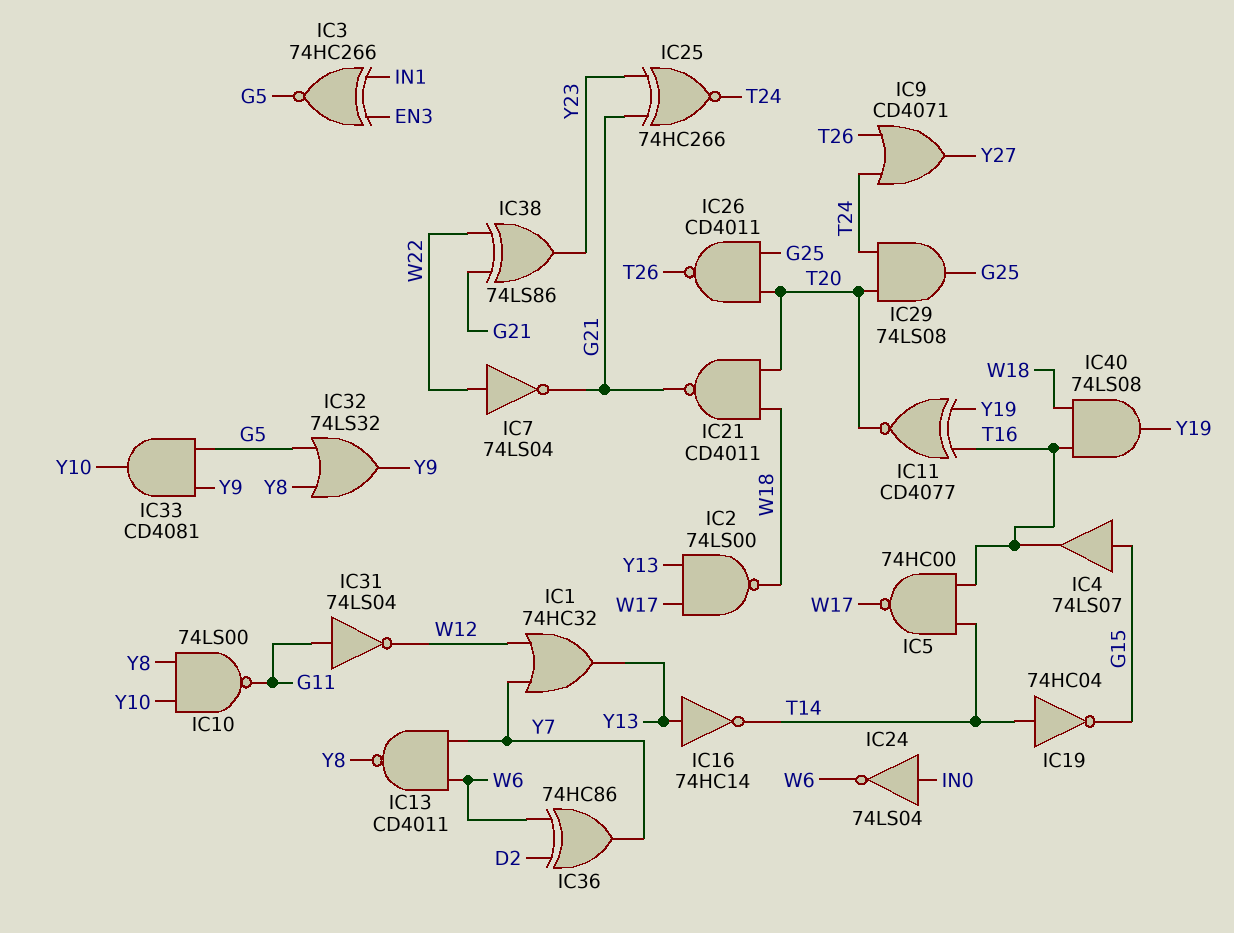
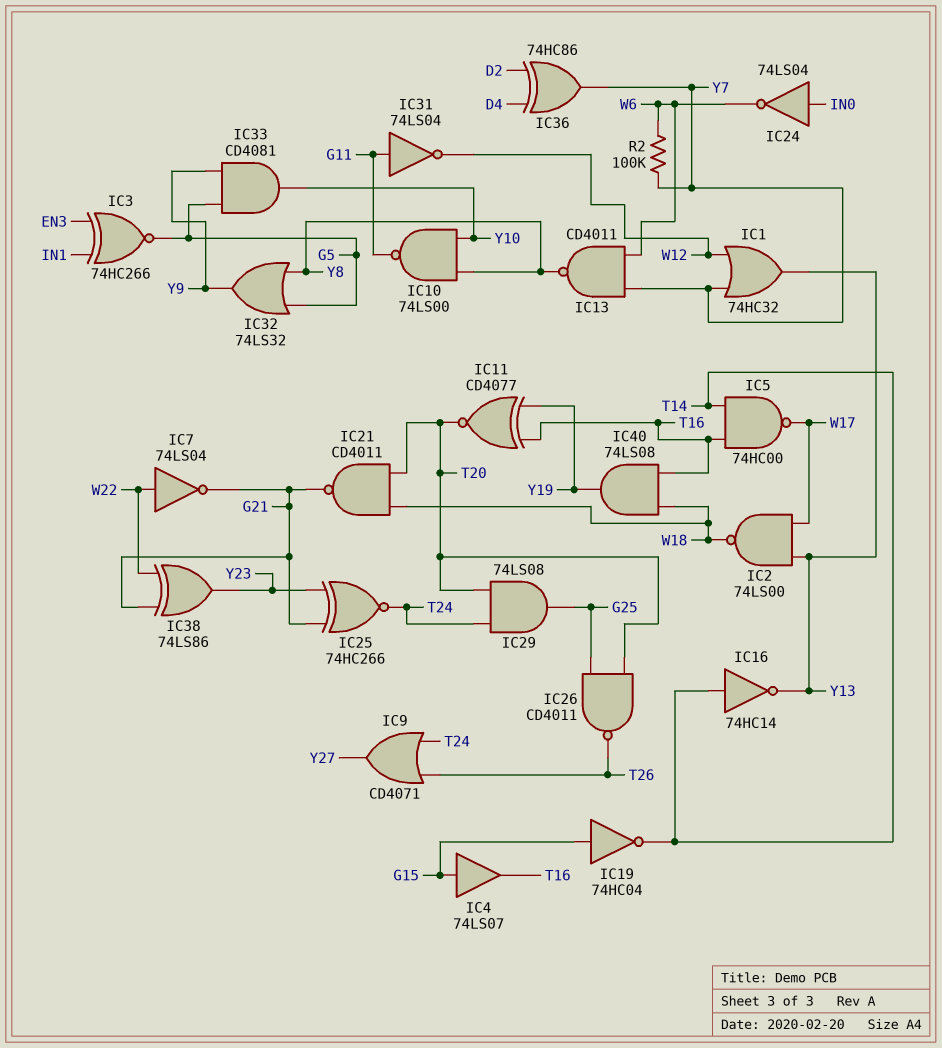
IC16: NOT 74HC14 (in Y13, out T14) -> NOT 74HC14 (in T14, out Y13)
IC19: NOT 74HC04 (in T14, out G15) -> NOT 74HC04 (in G15, out T14)
IC36: XOR 74HC86 (in D2, in W6, out Y7) -> XOR 74HC86 (in D2, in D4, out Y7)
R2: none -> 100k (W6, Y7)

